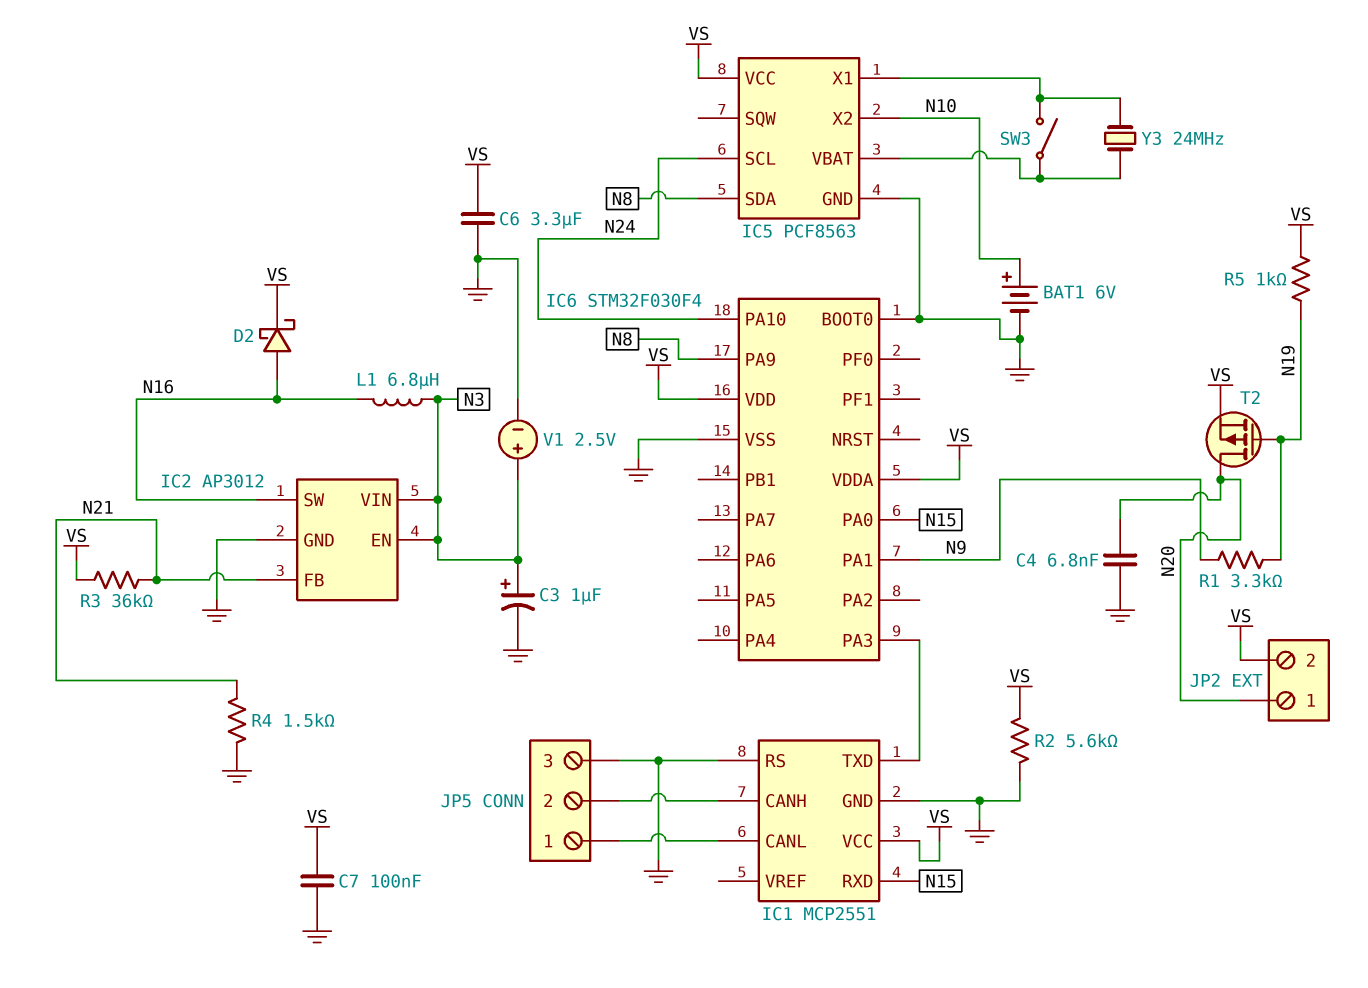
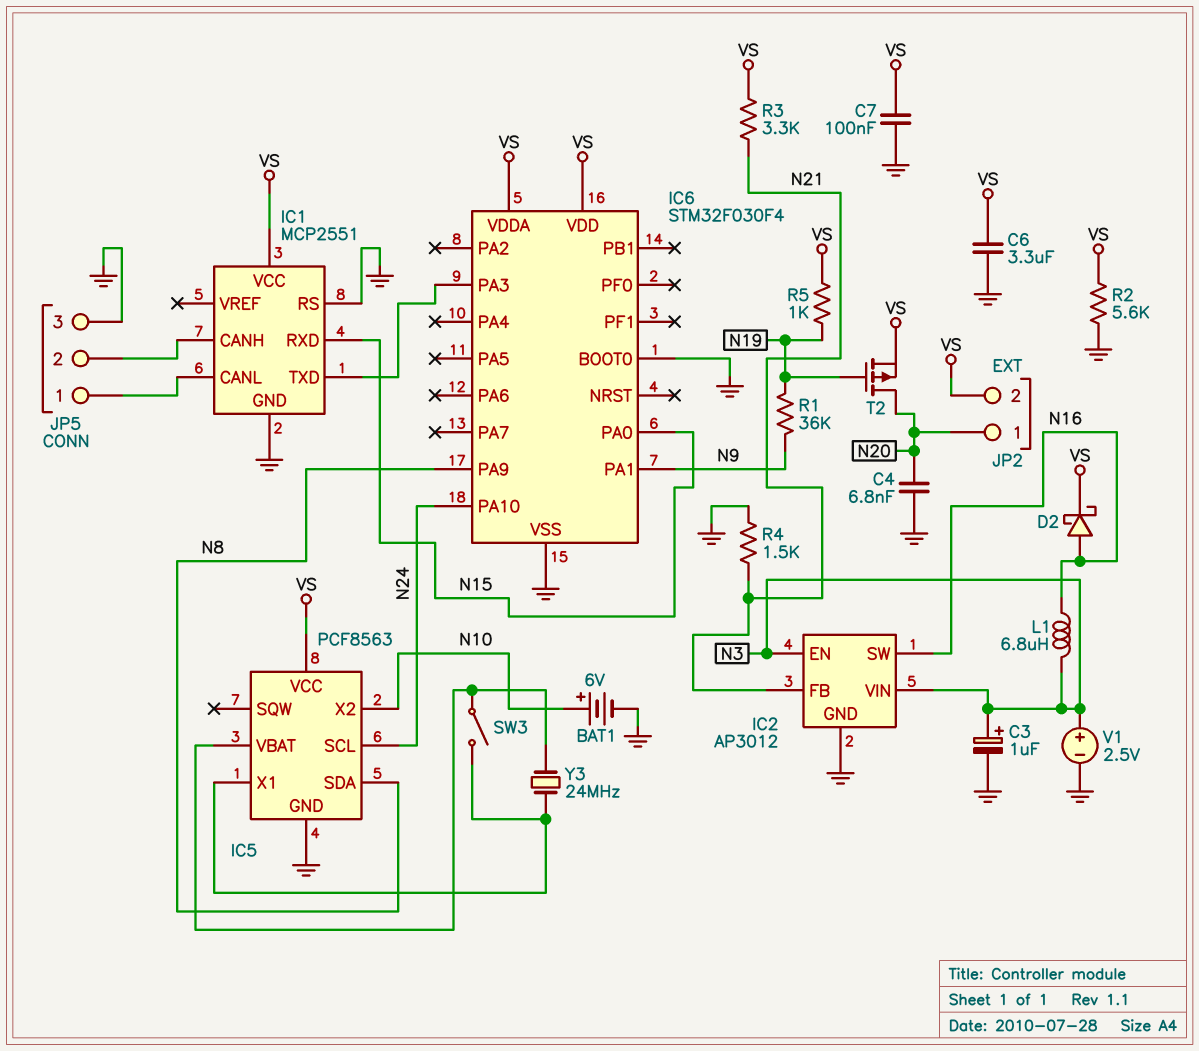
R1: 3.3k (N9, N19) -> 36k (N9, N19)
R3: 36k (N21, VS) -> 3.3k (N21, VS)

